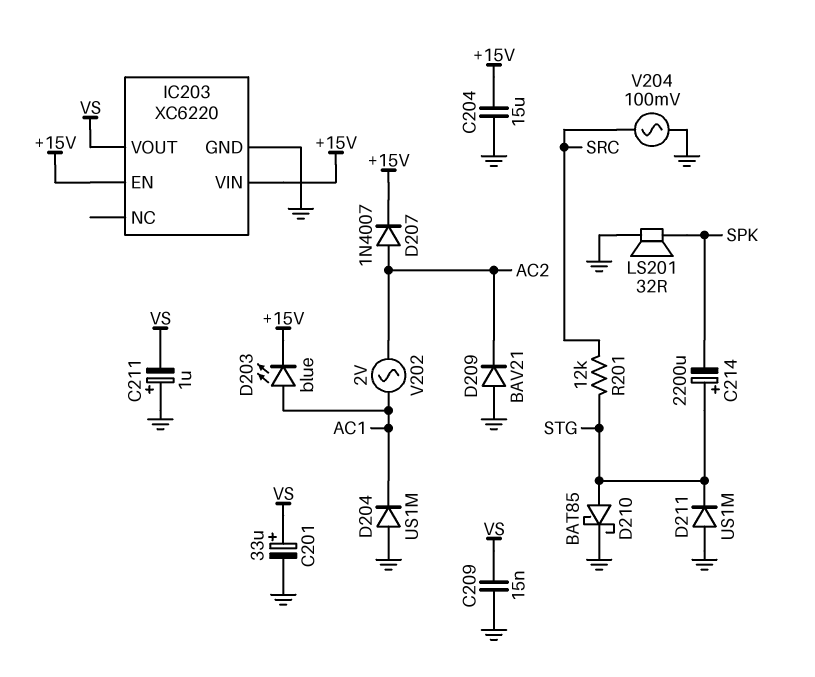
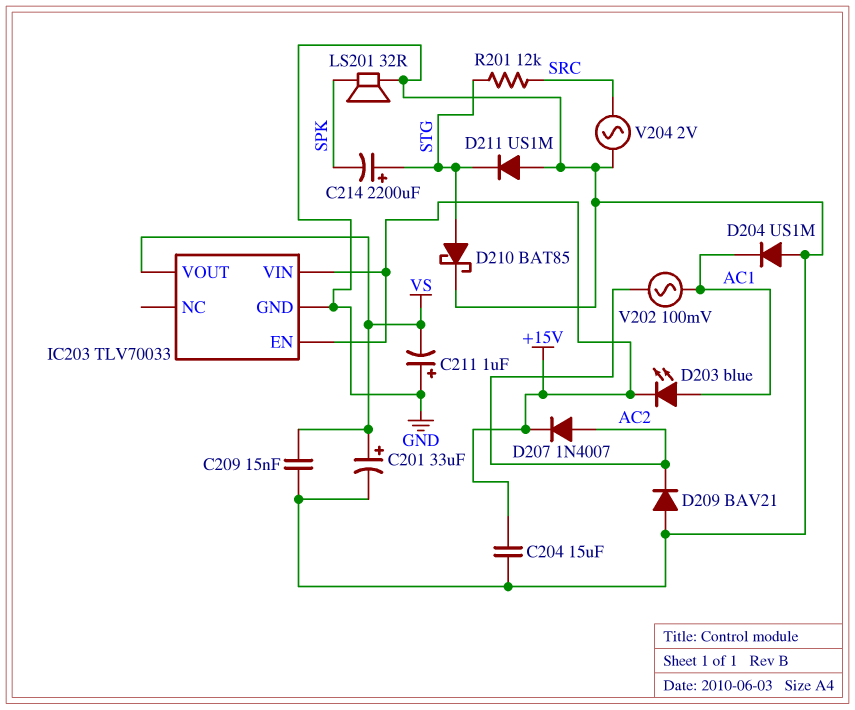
IC203: XC6220 -> TLV70033
V202: AC 2V (AC1, AC2) -> AC 100mV (AC1, AC2)
V204: AC 100mV (GND, SRC) -> AC 2V (GND, SRC)

